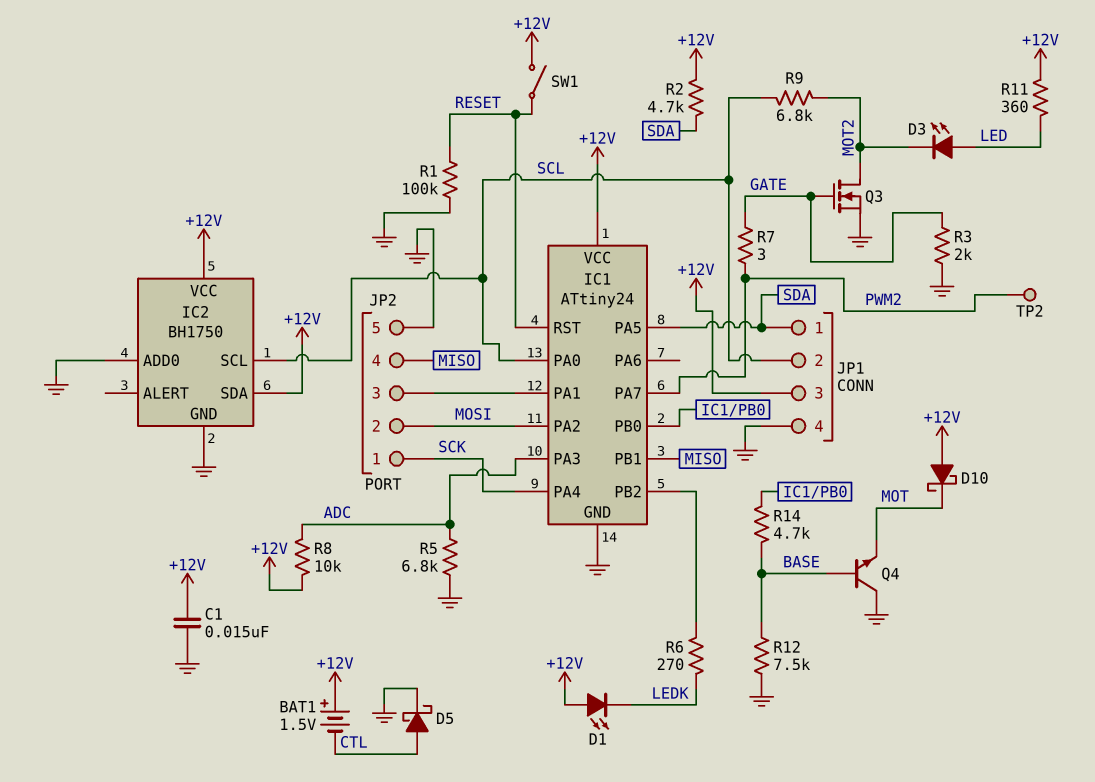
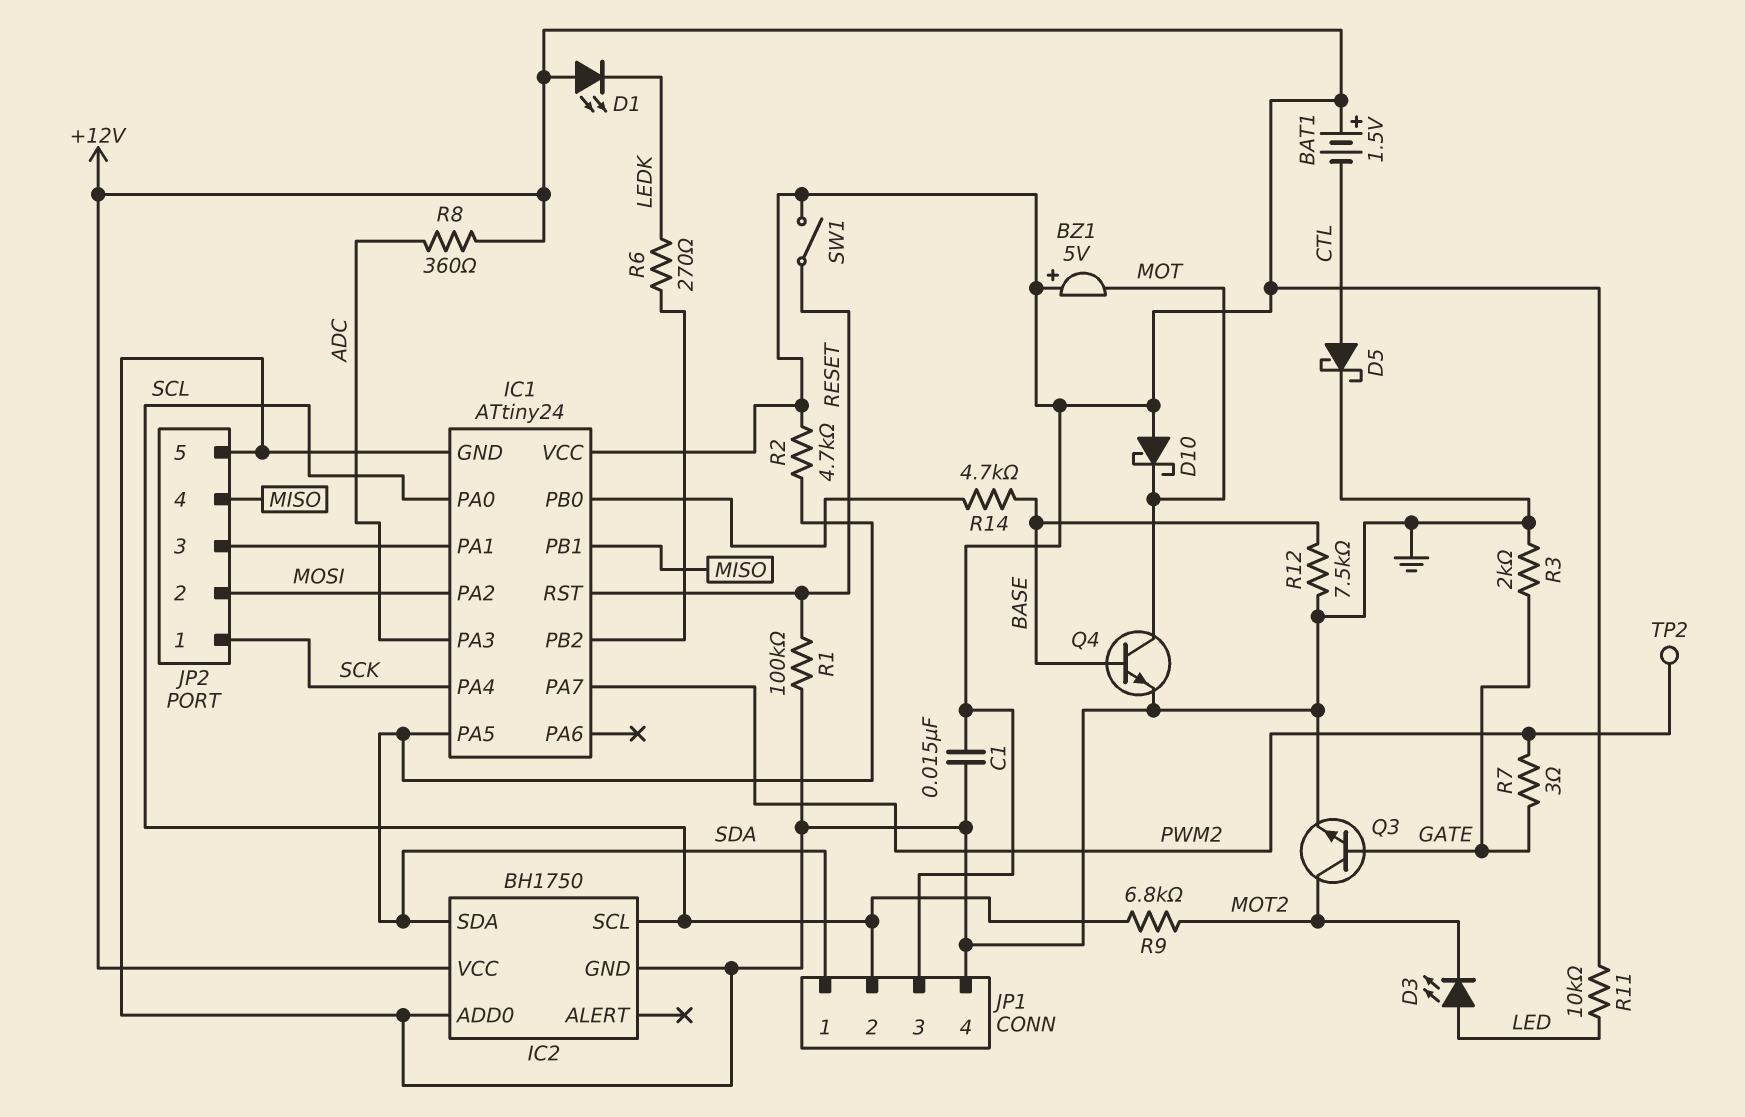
BZ1: none -> buzzer 5V (plus +12V, minus MOT)
IC2 pin SDA: +12V -> SDA
Q3: NMOS (G GATE, D MOT2, S GND) -> NPN (B GATE, C MOT2, E GND)
Q4: NPN (B BASE, C GND, E MOT) -> NPN (B BASE, C MOT, E GND)
R5: 6.8k (ADC, GND) -> none
R8: 10k (+12V, ADC) -> 360 (+12V, ADC)
R11: 360 (+12V, LED) -> 10k (+12V, LED)

